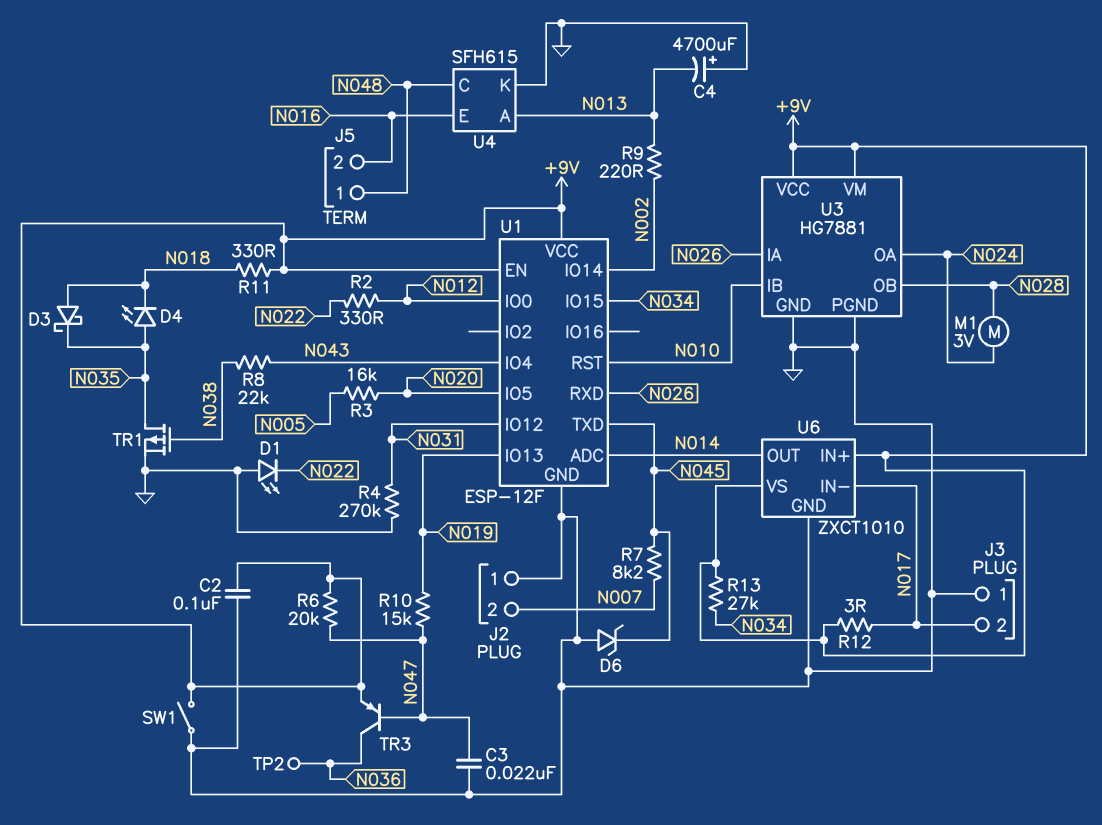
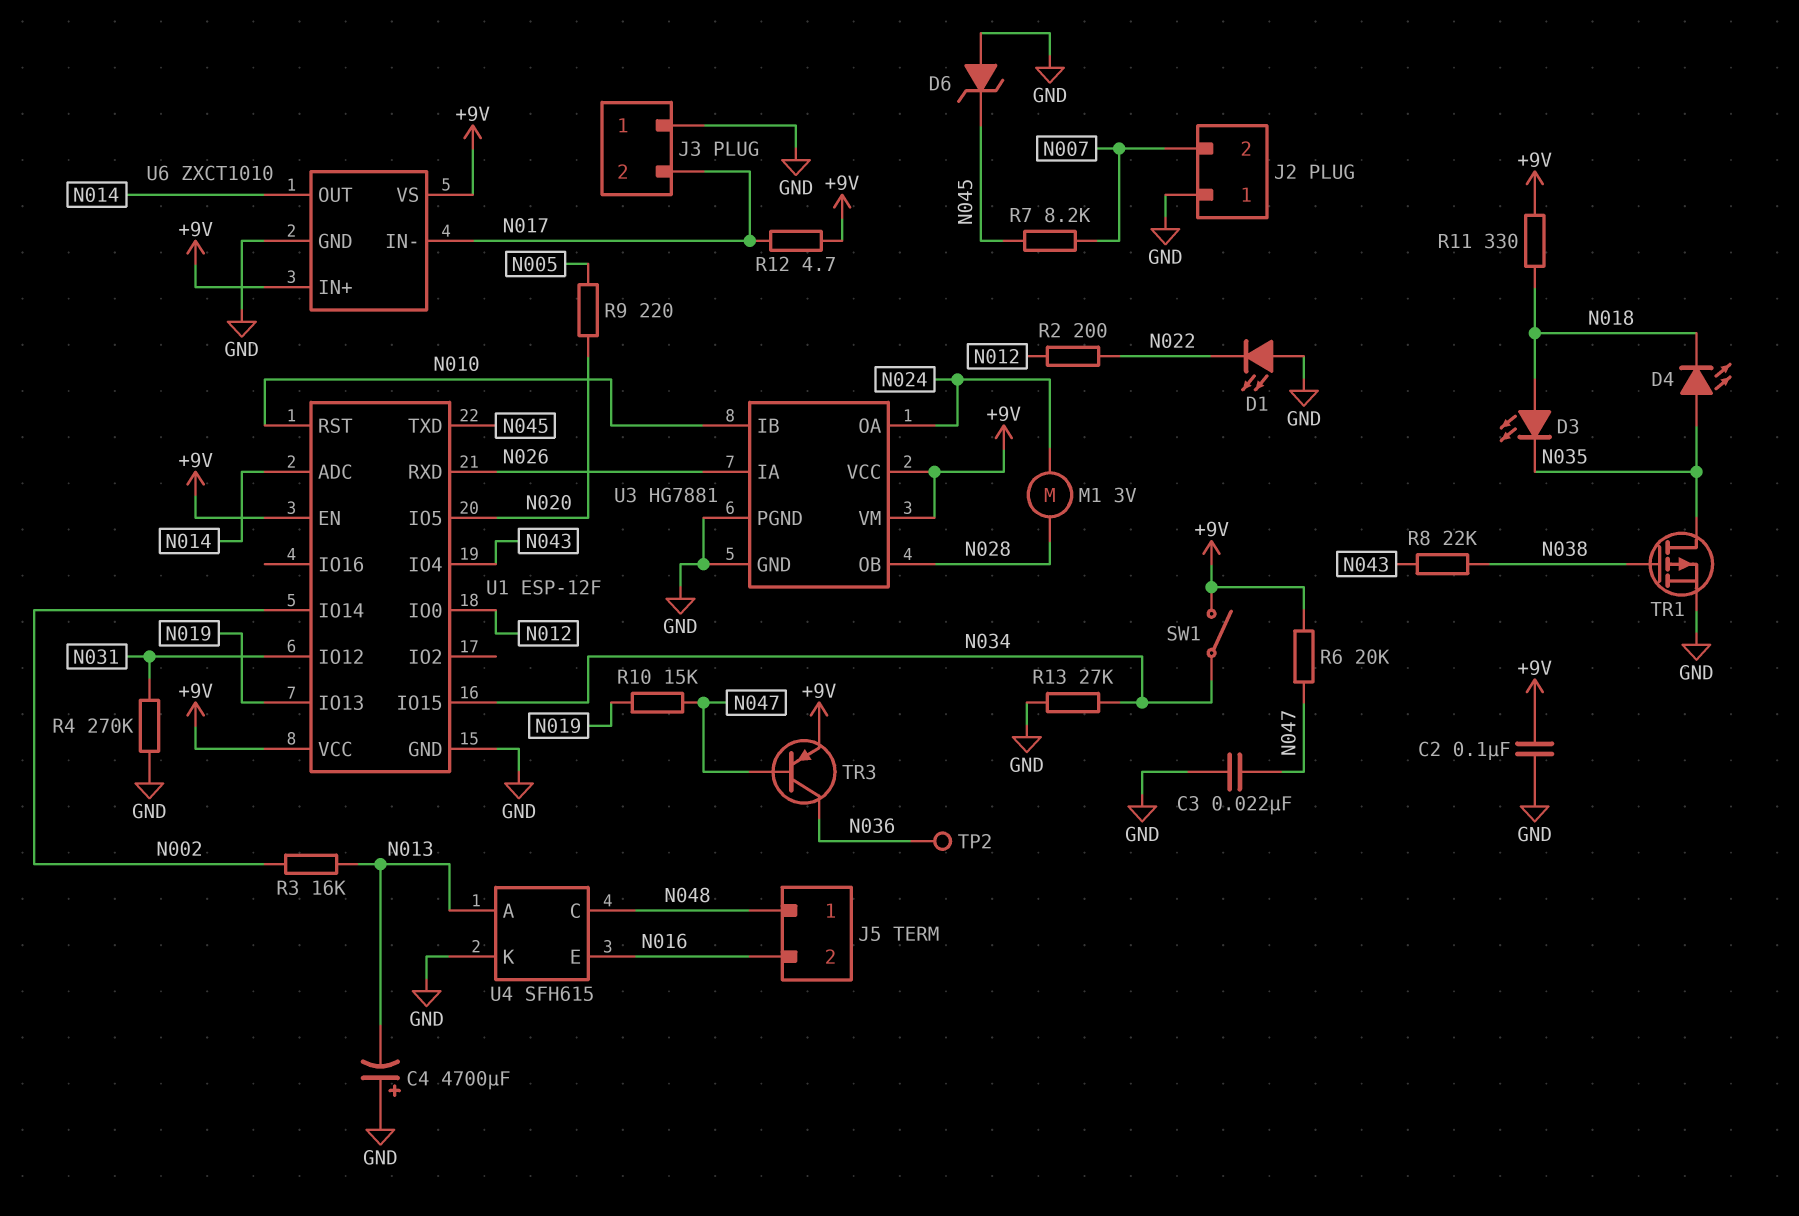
D3: schottky (A N018, K N035) -> LED (A N018, K N035)
R2: 330 (N012, N022) -> 200 (N012, N022)
R3: 16k (N005, N020) -> 16k (N002, N013)
R9: 220 (N002, N013) -> 220 (N005, N020)
R12: 3 (+9V, N017) -> 4.7 (+9V, N017)
R13: 27k (+9V, N034) -> 27k (GND, N034)
SW1: switch (+9V, GND) -> switch (+9V, N034)

